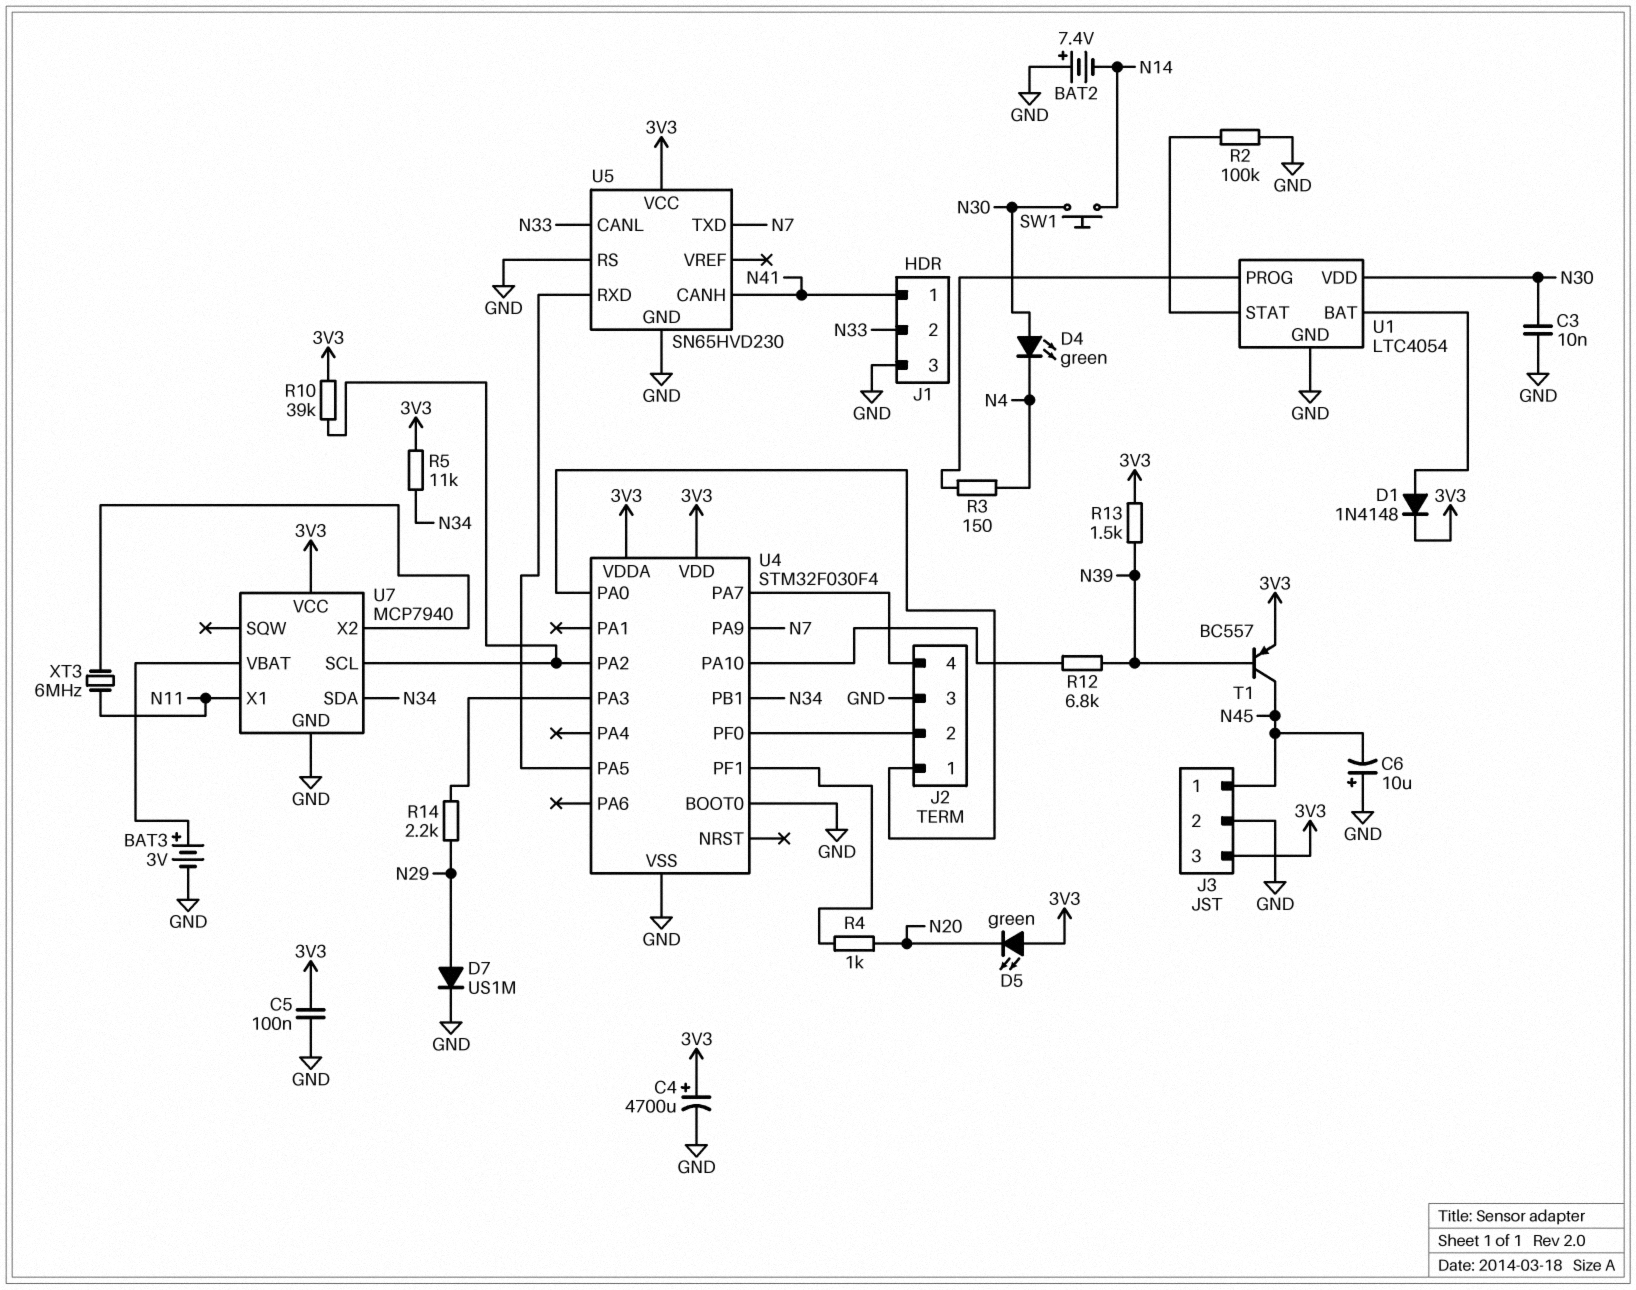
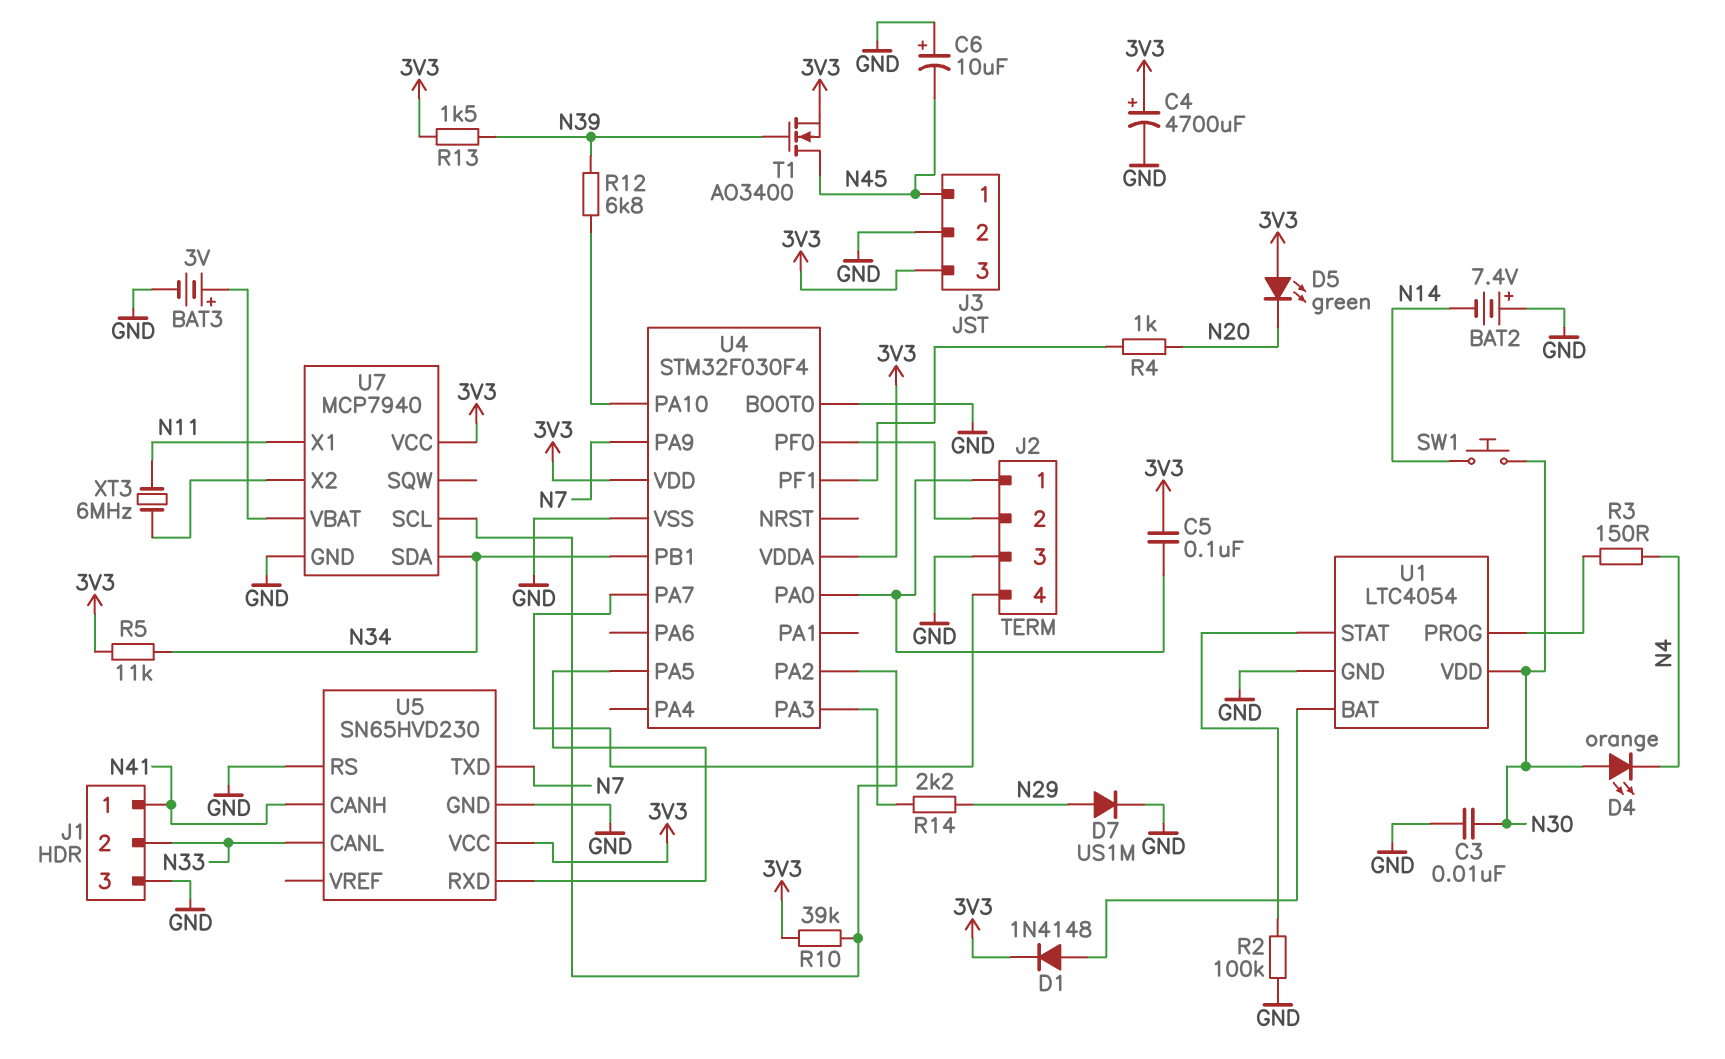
C5: 100nF (3V3, GND) -> 100nF (3V3, J2/1)
D4: LED green (A N30, K N4) -> LED orange (A N30, K N4)
T1: PNP BC557 (B N39, C N45, E 3V3) -> NMOS AO3400 (G N39, D N45, S 3V3)

